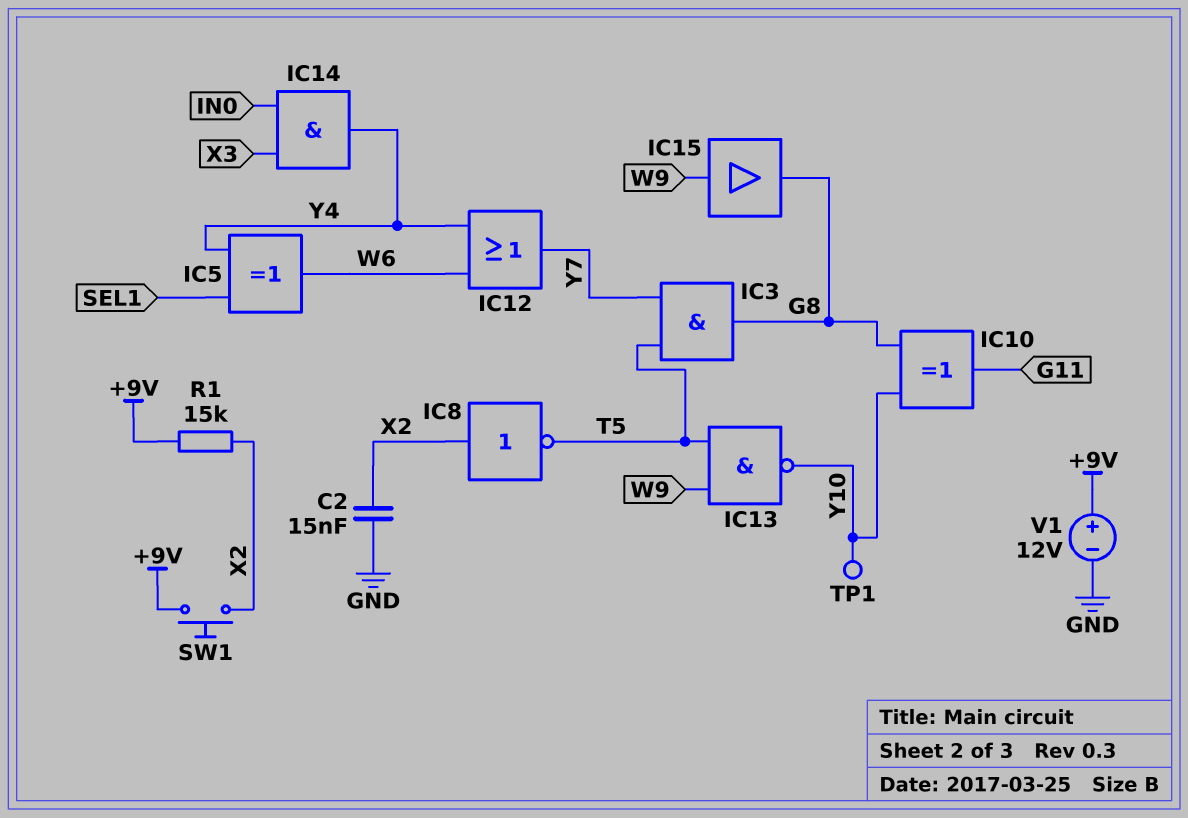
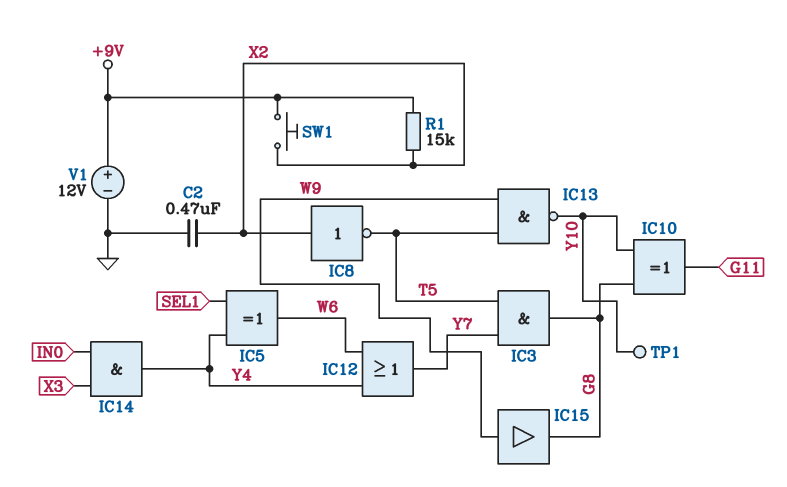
C2: 15nF (GND, X2) -> 470nF (GND, X2)

